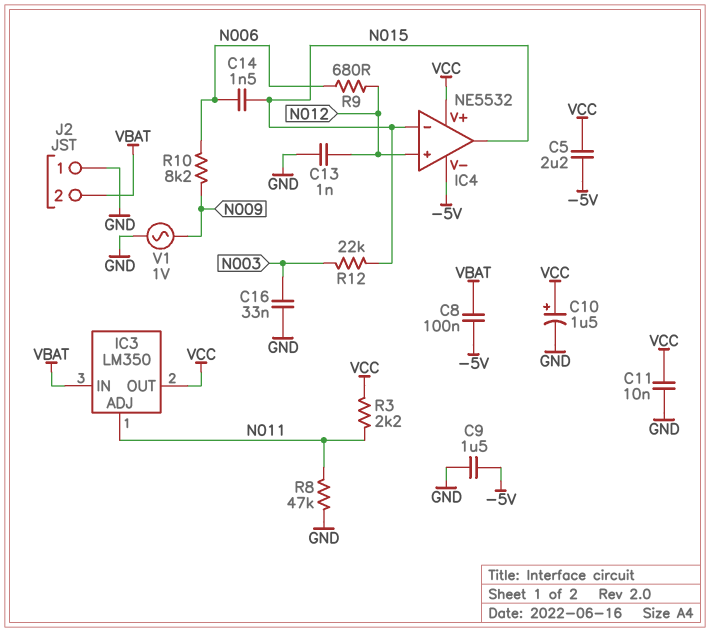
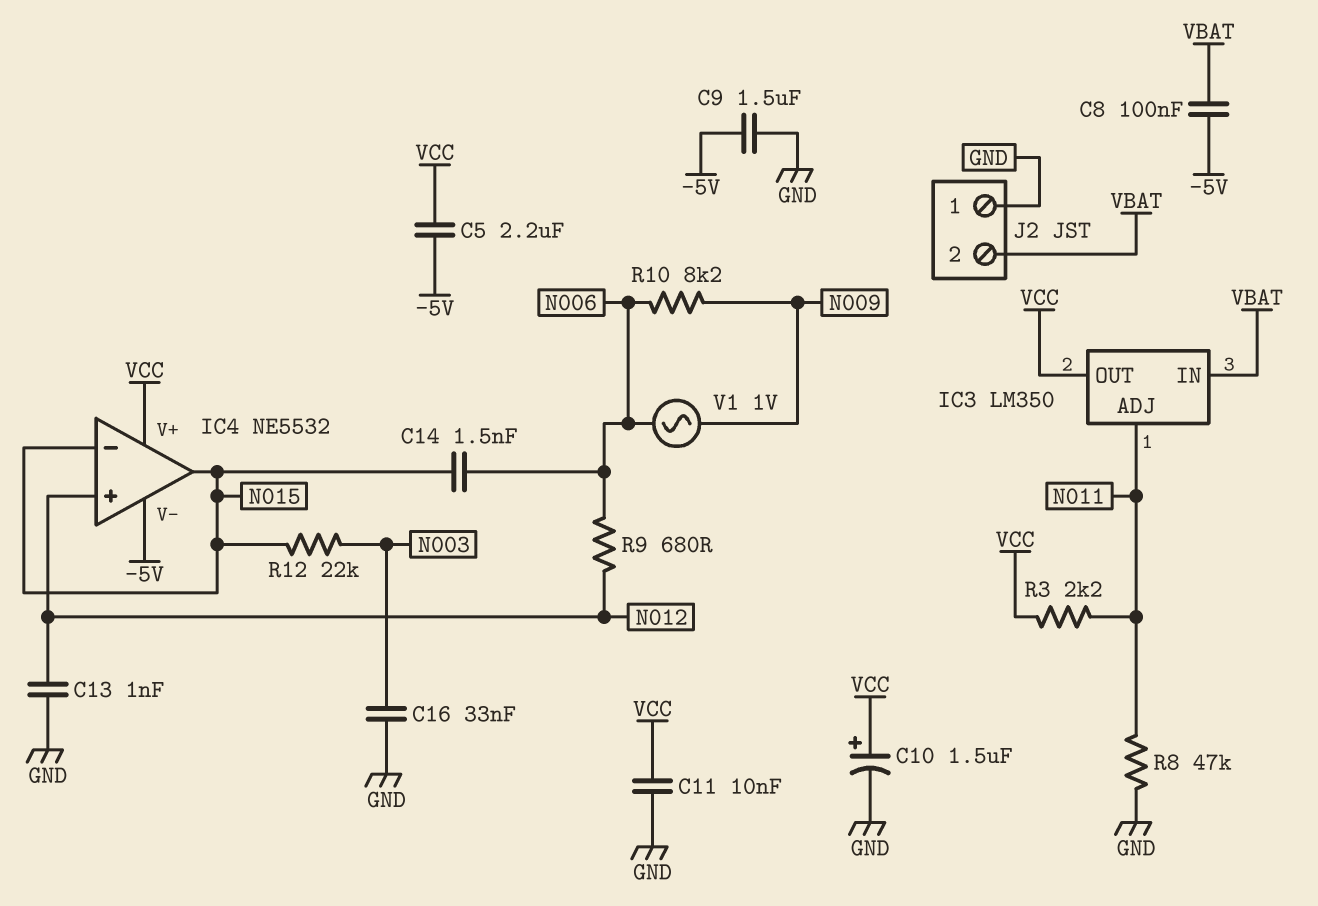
V1: AC 1V (GND, N009) -> AC 1V (N006, N009)

